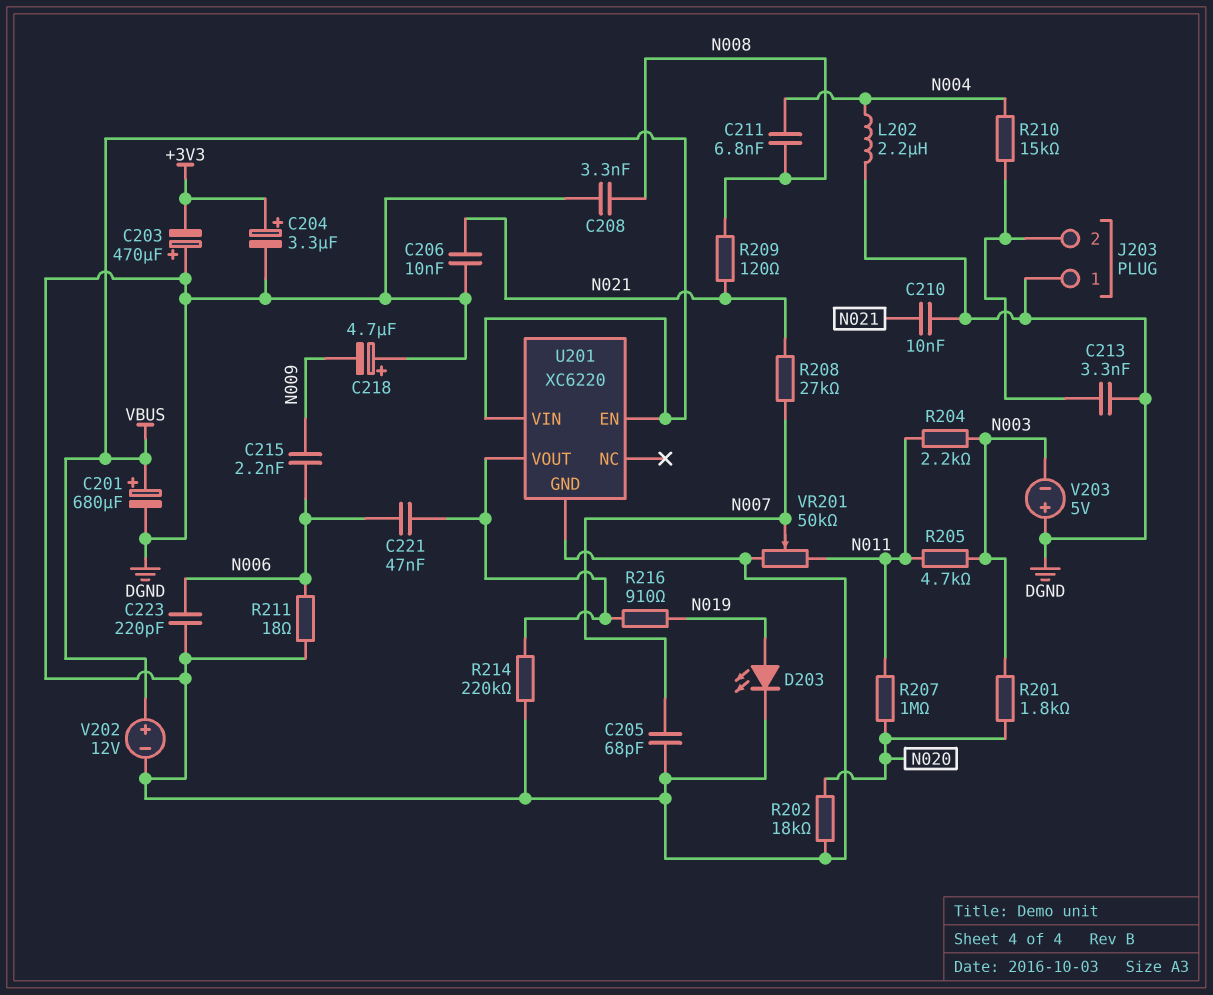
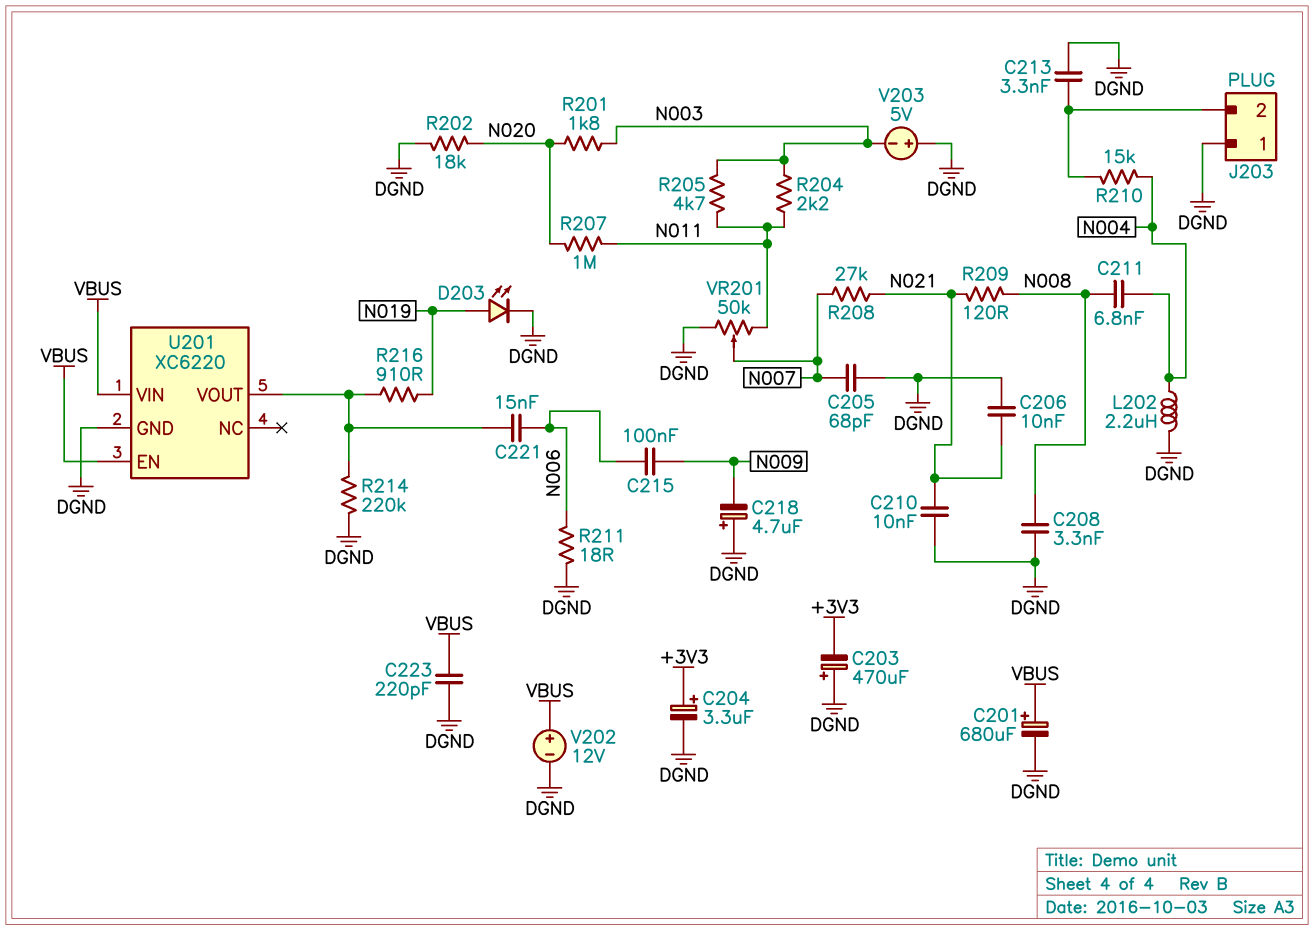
C215: 2.2nF (N006, N009) -> 100nF (N006, N009)
C221: 47nF (N006, U201/VOUT) -> 15nF (N006, U201/VOUT)
C223: 220pF (DGND, N006) -> 220pF (DGND, VBUS)

